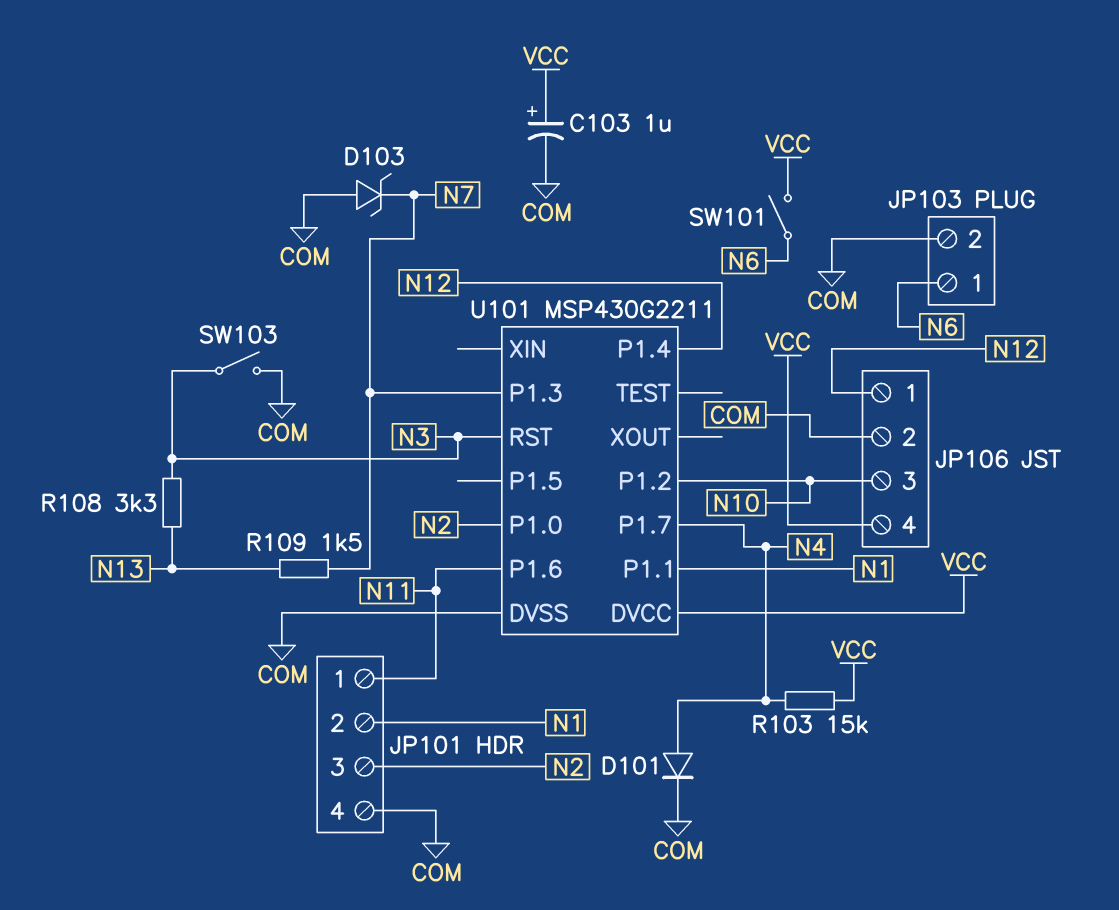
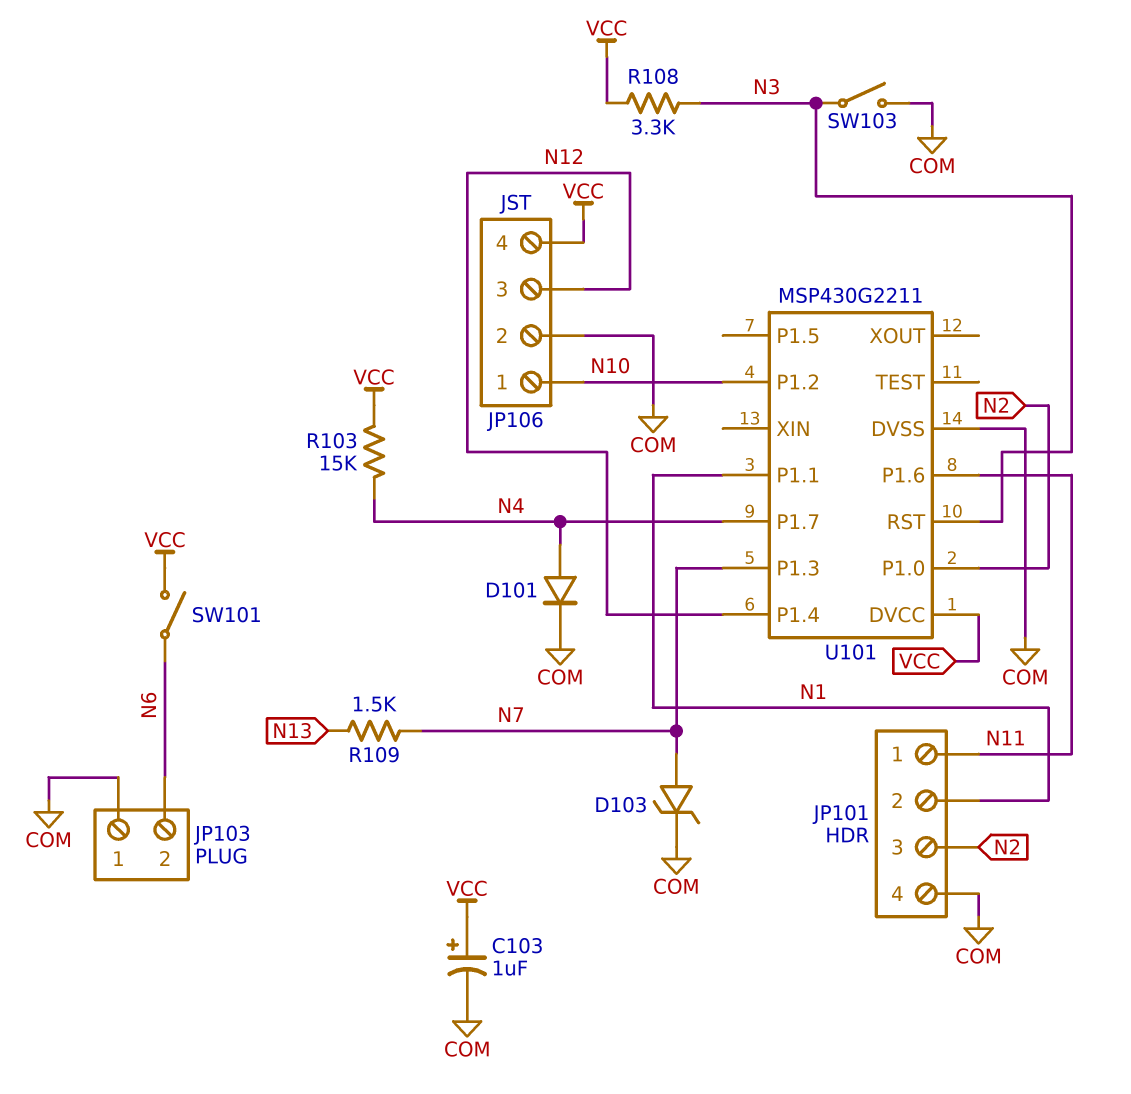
D103: zener (A COM, K N7) -> zener (A N7, K COM)
JP103 pin 1: N6 -> COM
JP103 pin 2: COM -> N6
JP106 pin 1: N12 -> N10
JP106 pin 3: N10 -> N12
R108: 3.3k (N3, N13) -> 3.3k (N3, VCC)

